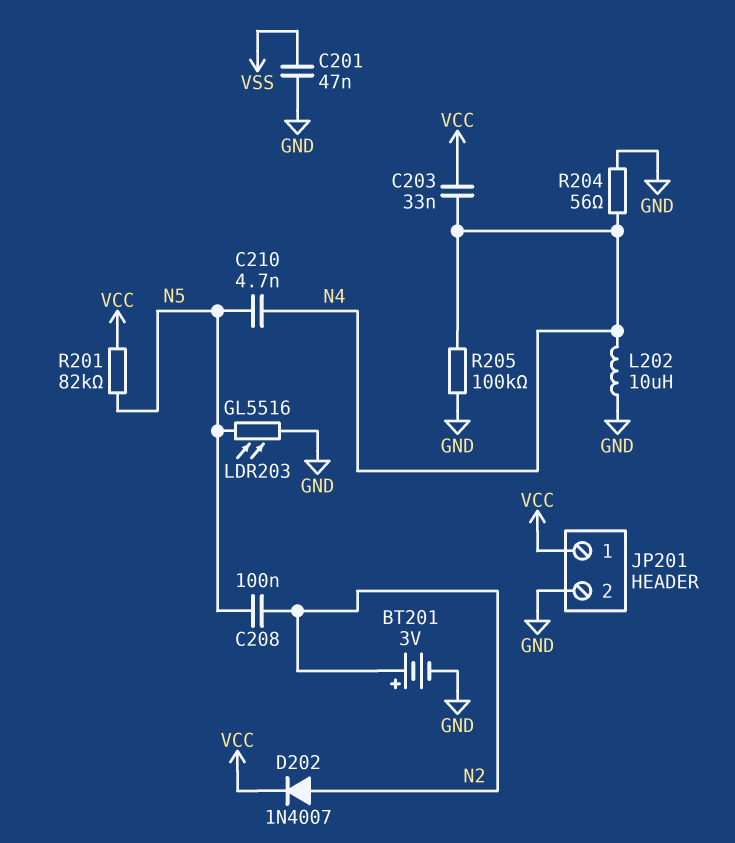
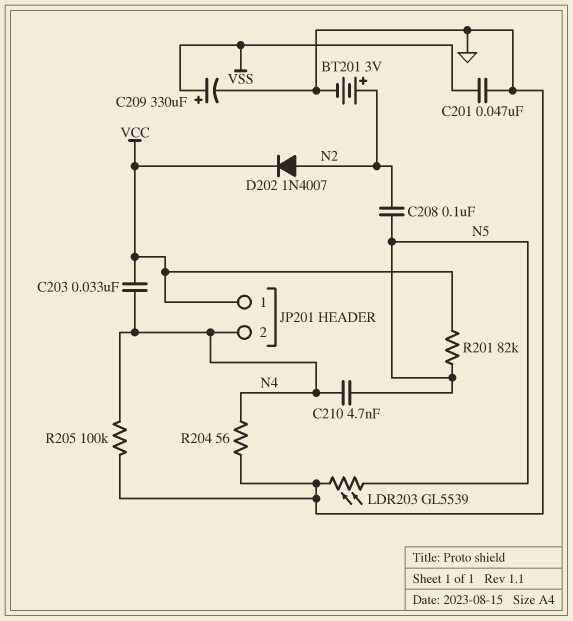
C209: none -> 330uF (plus VSS, minus GND)
JP201 pin 2: GND -> N4
L202: 10uH (GND, N4) -> none
LDR203: GL5516 (GND, N5) -> GL5539 (GND, N5)

